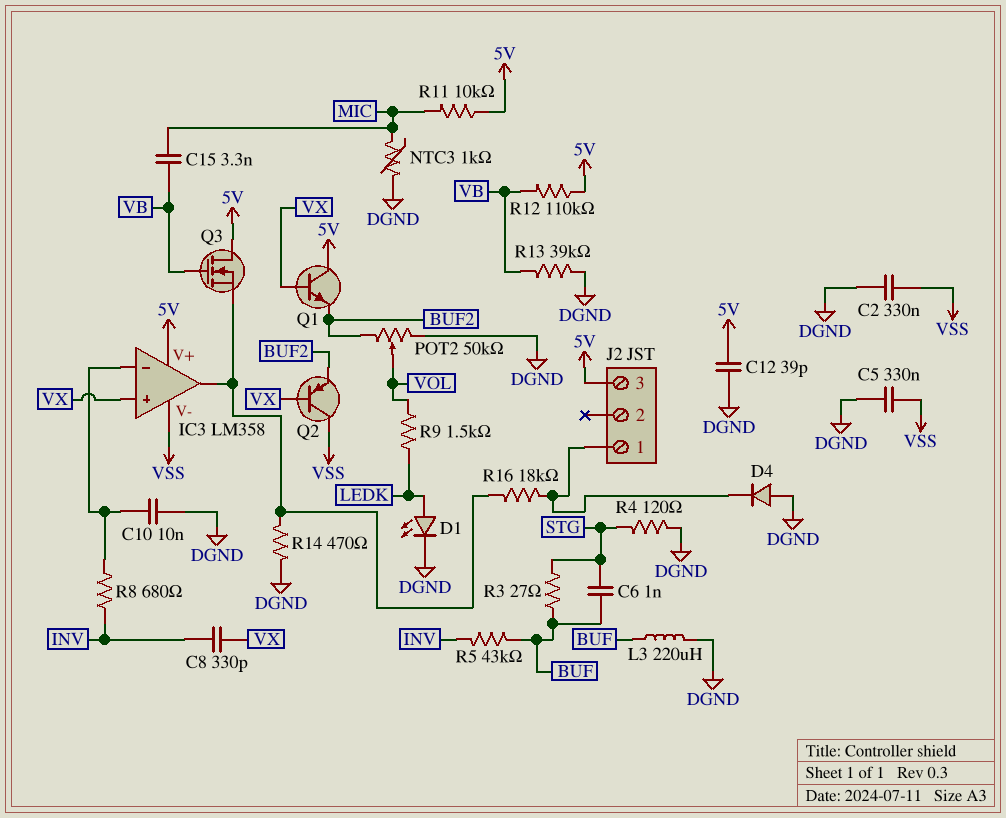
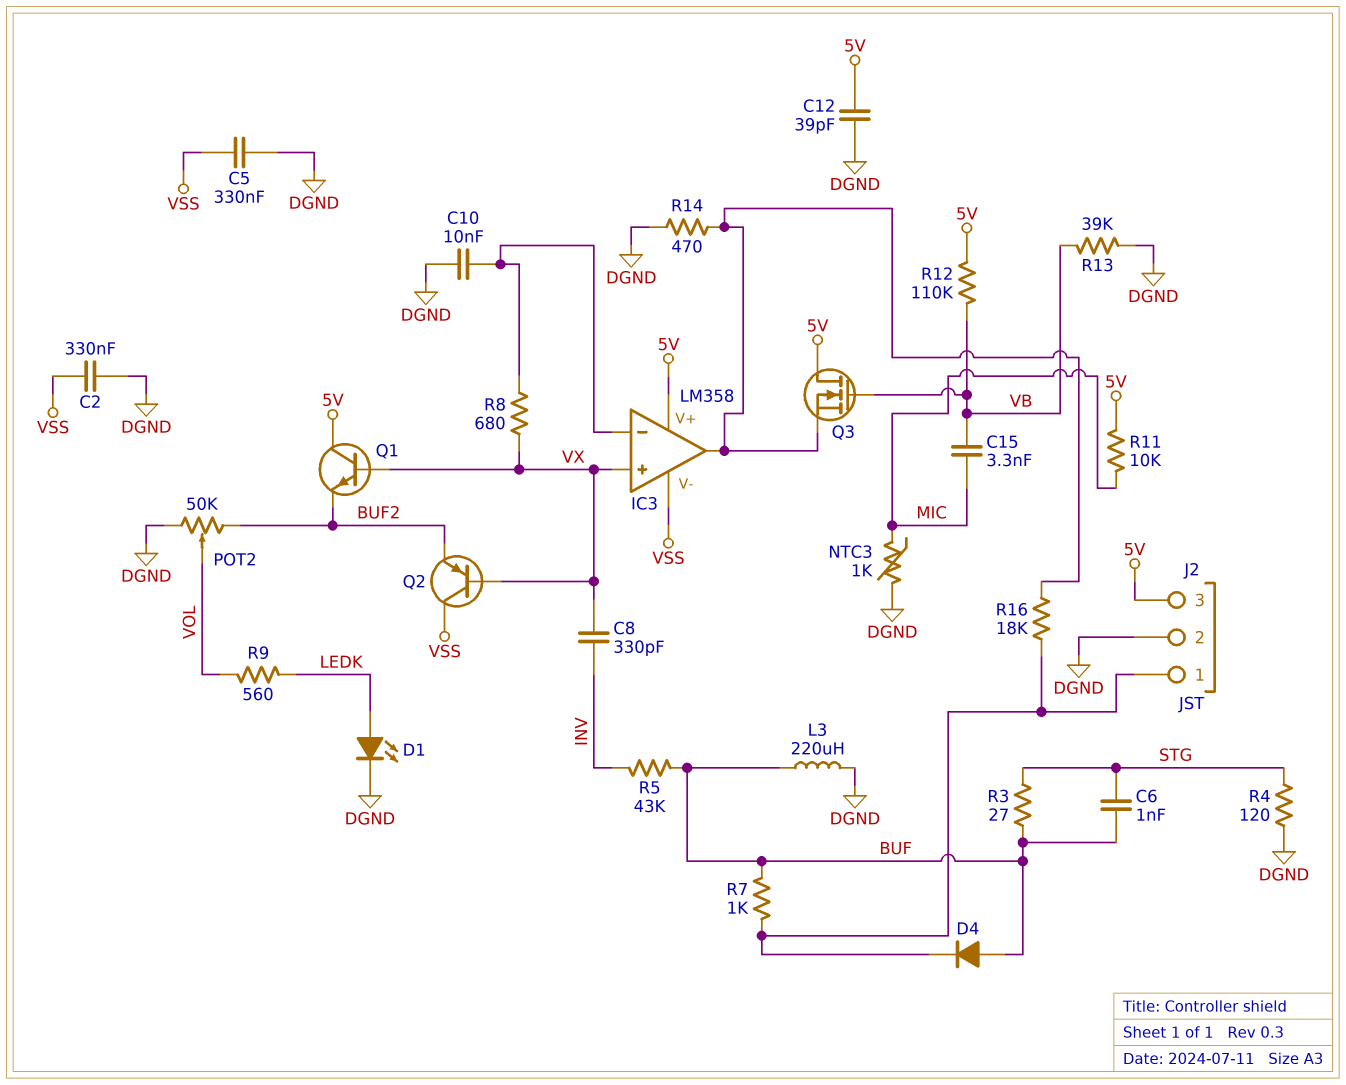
D4: diode (A DGND, K J2/1) -> diode (A BUF, K J2/1)
J2 pin 2: none -> DGND
R7: none -> 1k (BUF, J2/1)
R8: 680 (IC3/in-, INV) -> 680 (IC3/in-, VX)
R9: 1.5k (LEDK, VOL) -> 560 (LEDK, VOL)

